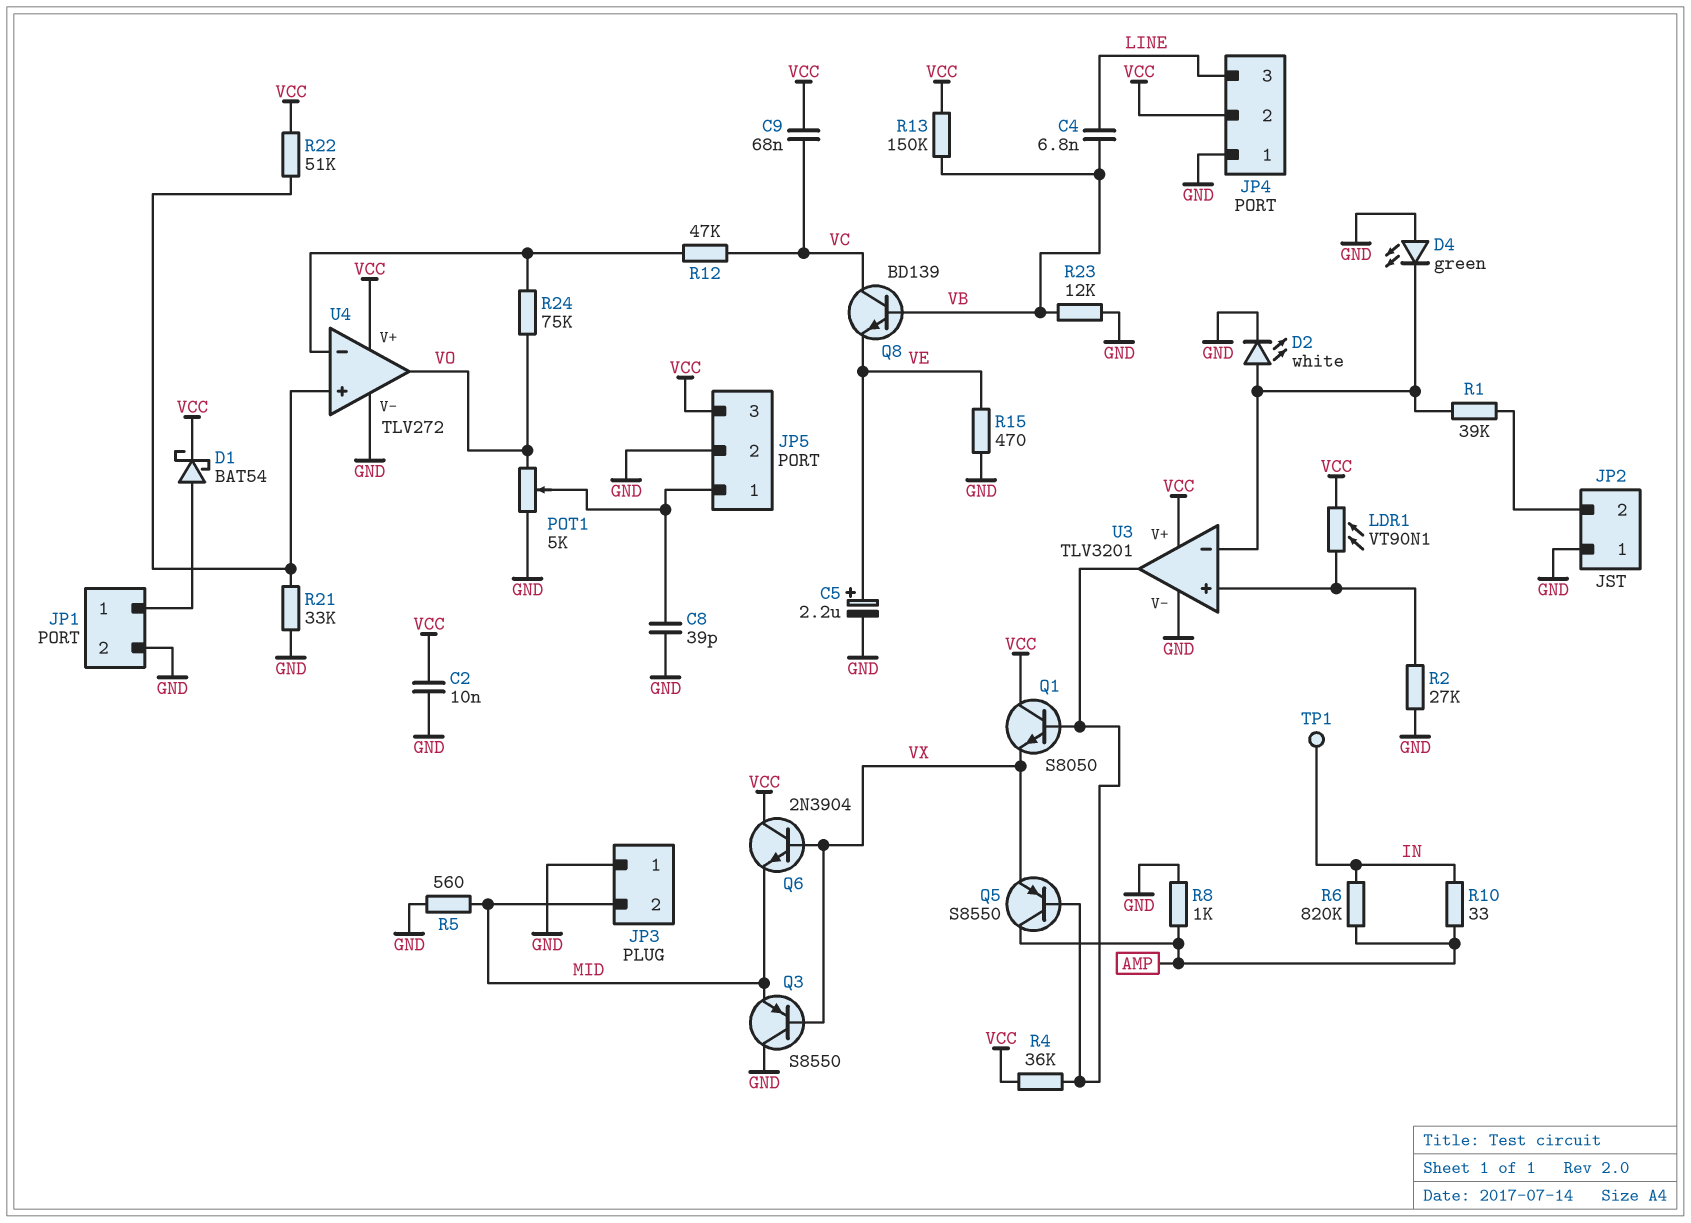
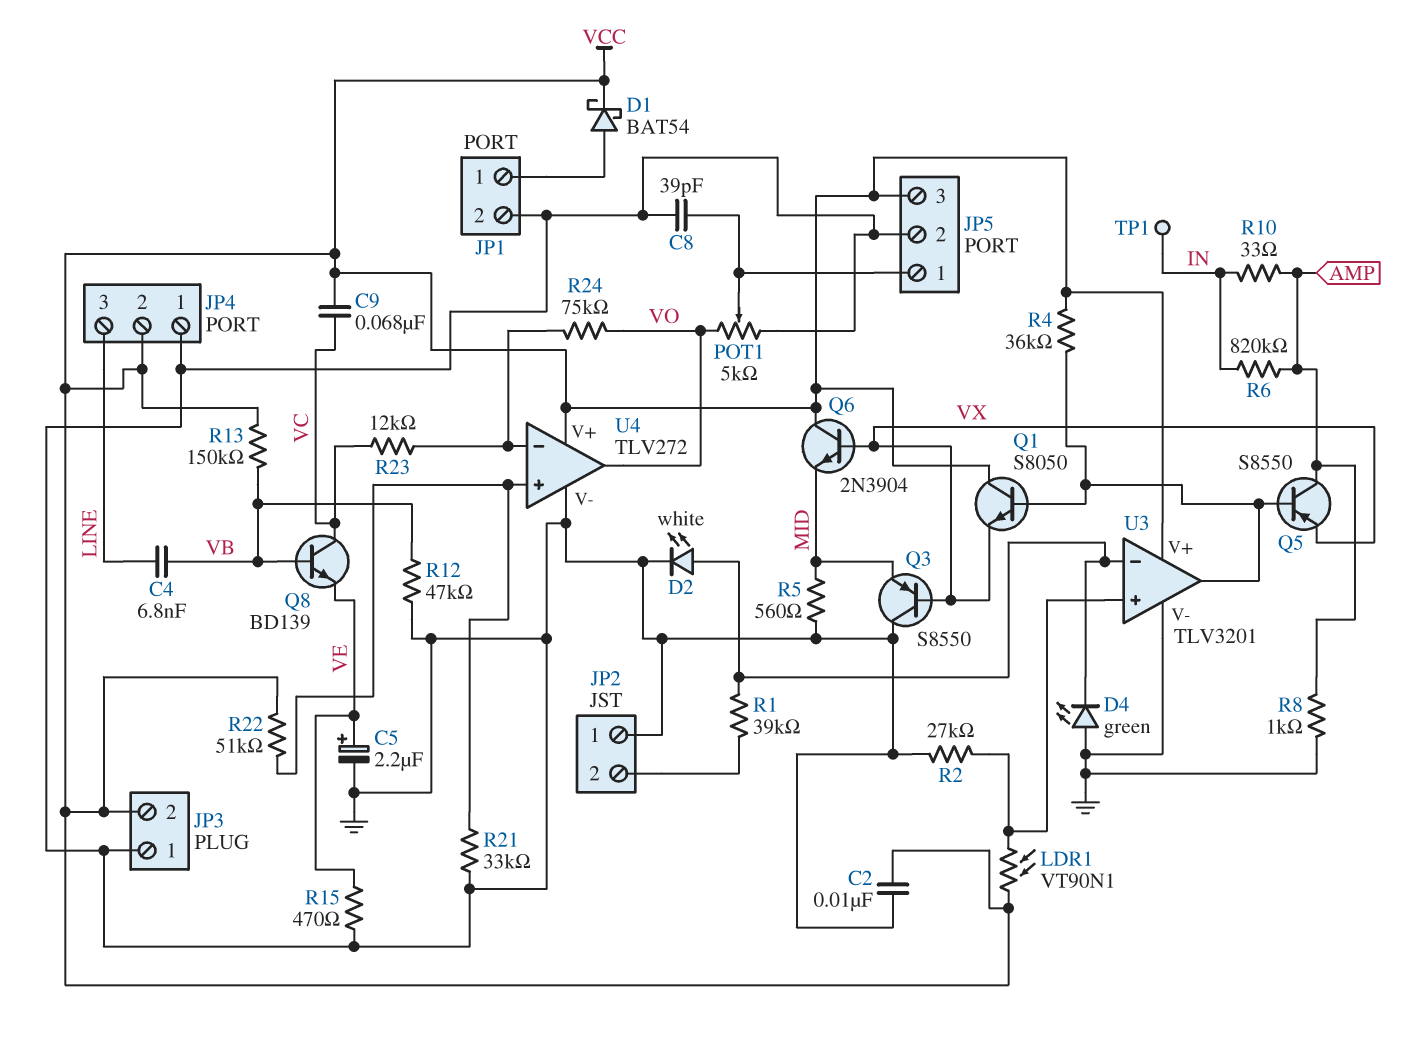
JP3 pin 2: MID -> VCC
R12: 47k (U4/in-, VC) -> 47k (GND, VB)
R23: 12k (GND, VB) -> 12k (U4/in-, VC)

